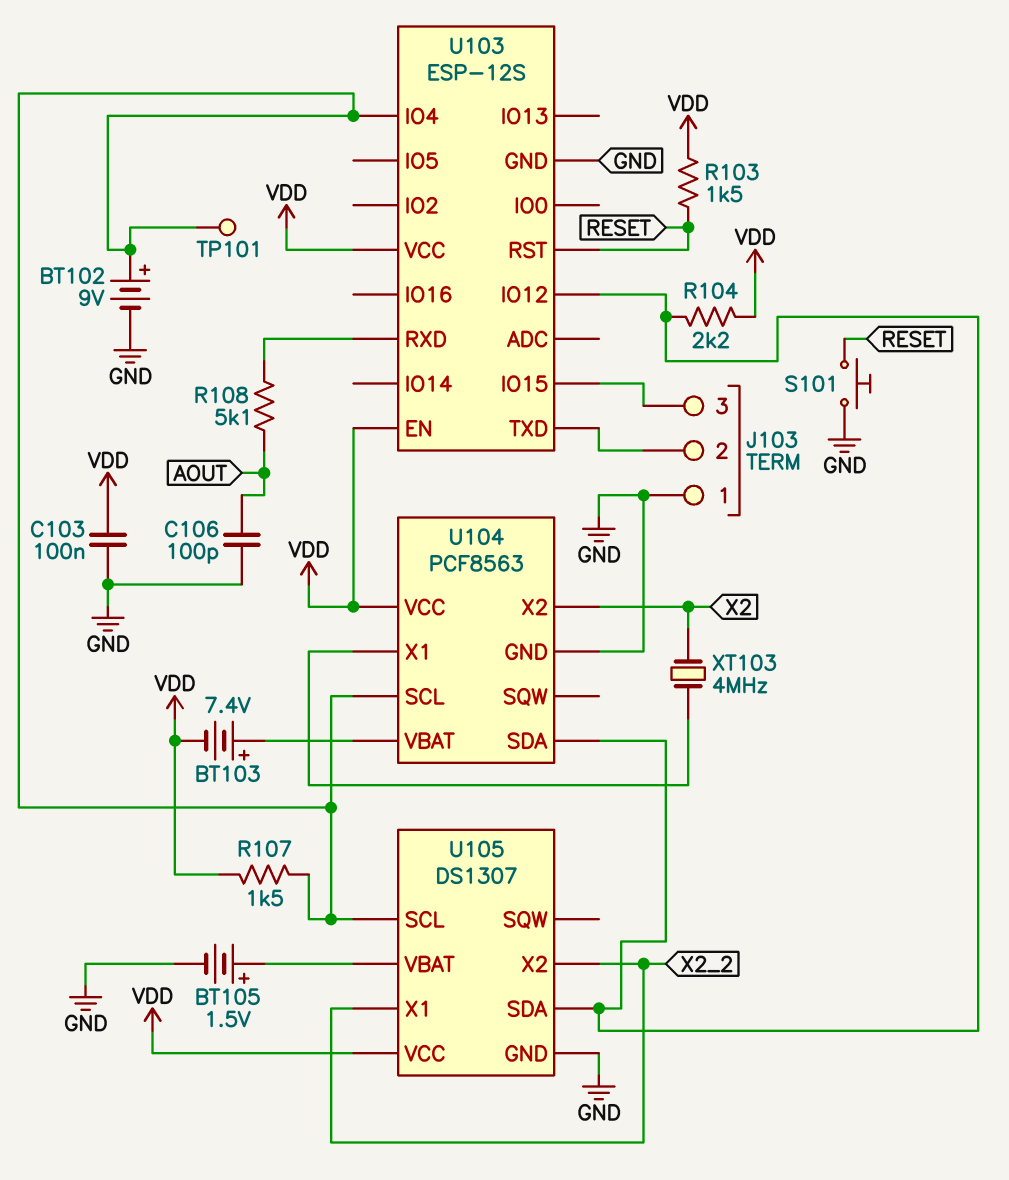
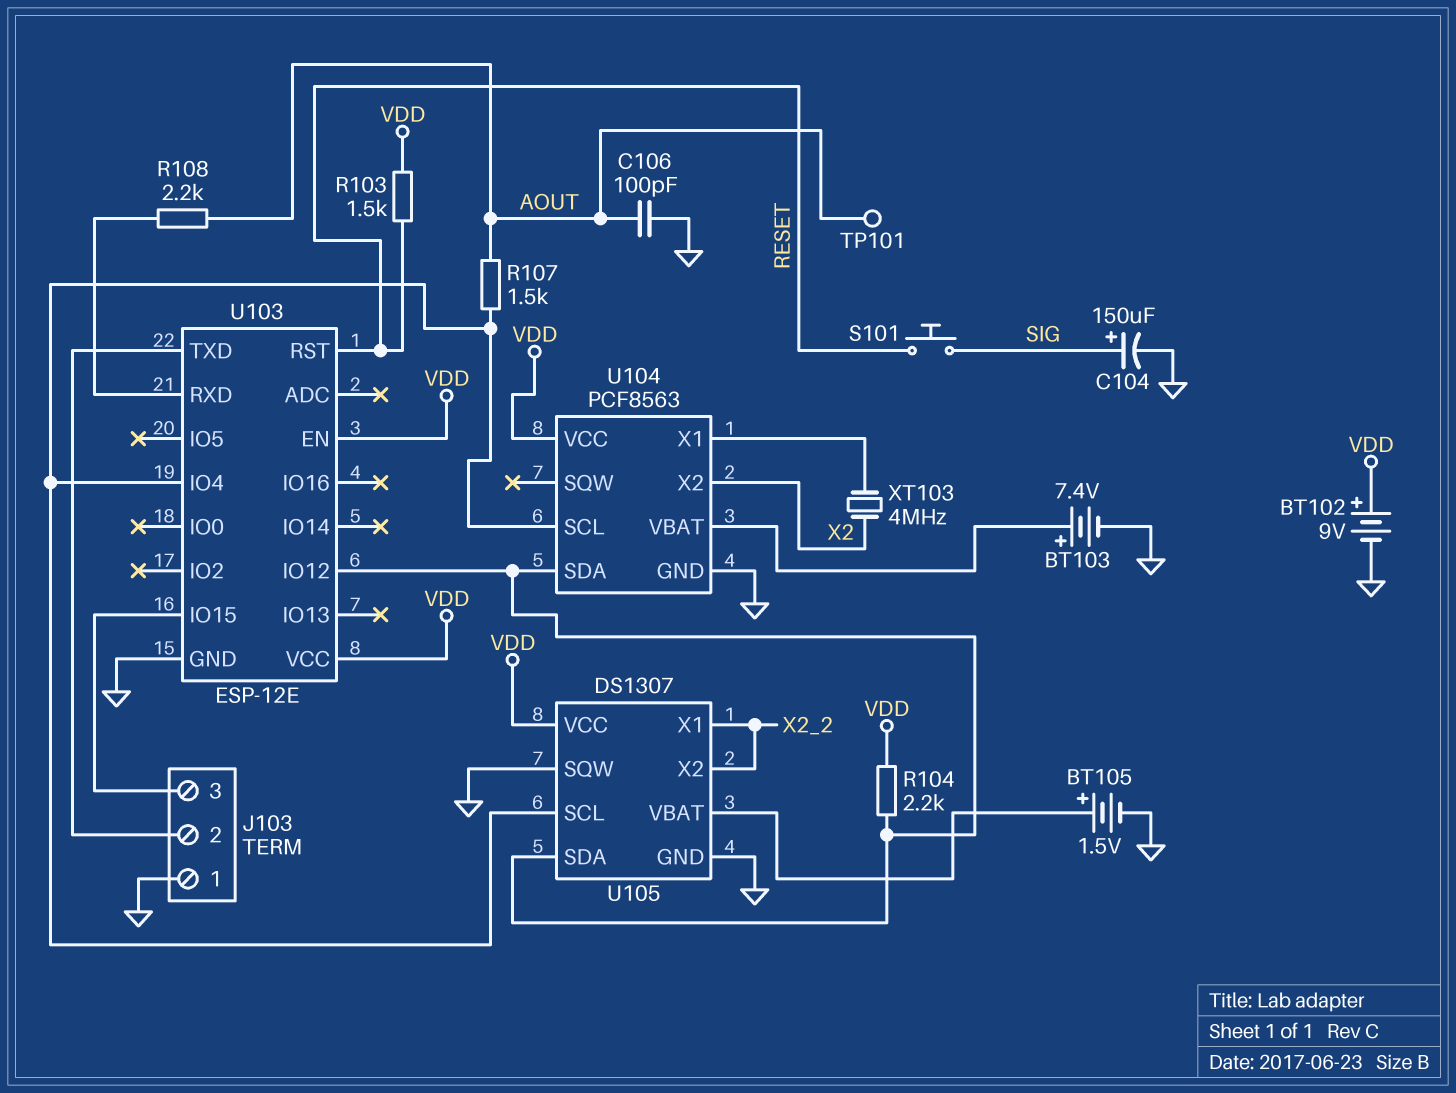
BT102: 9V (plus U103/IO4, minus GND) -> 9V (plus VDD, minus GND)
BT103: 7.4V (plus U104/VBAT, minus VDD) -> 7.4V (plus U104/VBAT, minus GND)
C103: 100nF (GND, VDD) -> none
C104: none -> 150uF (plus SIG, minus GND)
R107: 1.5k (U103/IO4, VDD) -> 1.5k (AOUT, U103/IO4)
R108: 5.1k (AOUT, U103/RXD) -> 2.2k (AOUT, U103/RXD)
S101: button (GND, RESET) -> button (RESET, SIG)
TP101: test point (U103/IO4) -> test point (AOUT)
U103: ESP-12S -> ESP-12E
U105 pin SQW: none -> GND

